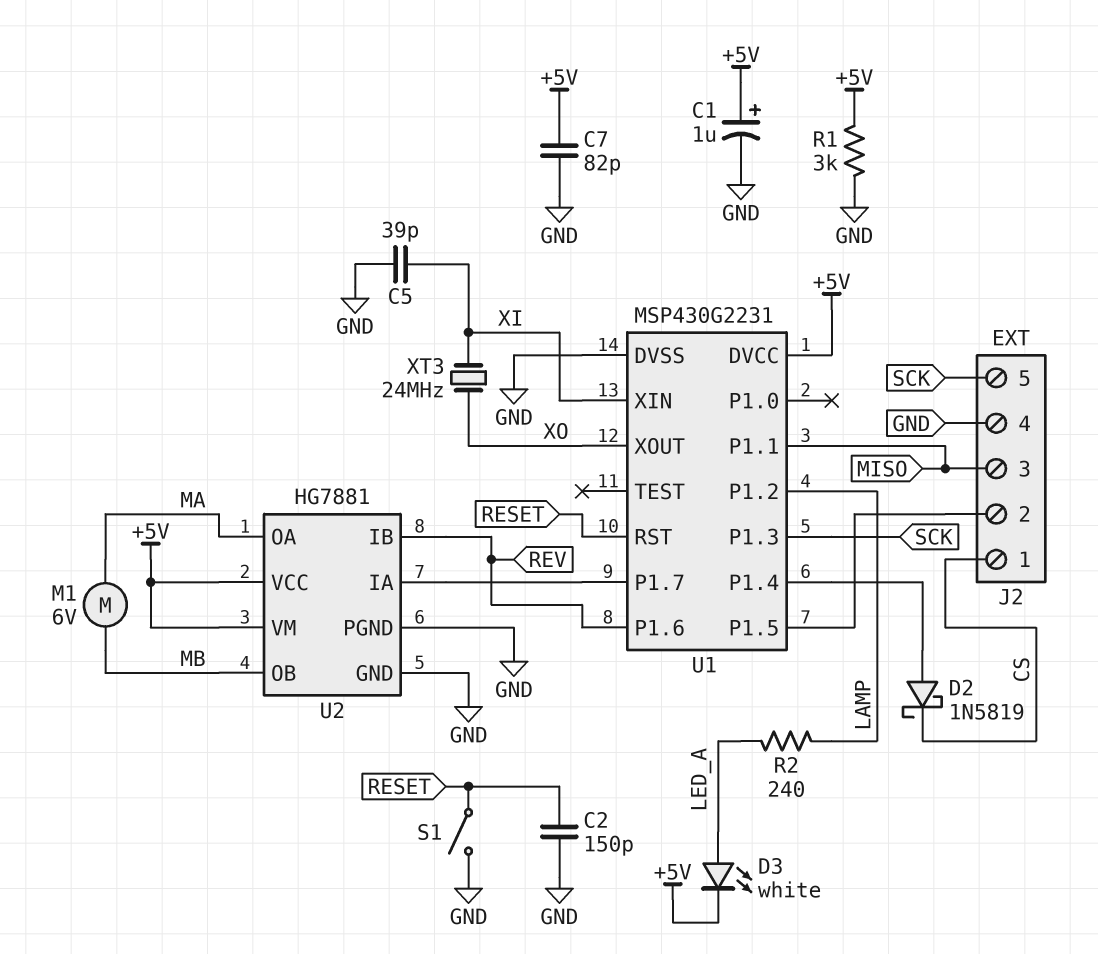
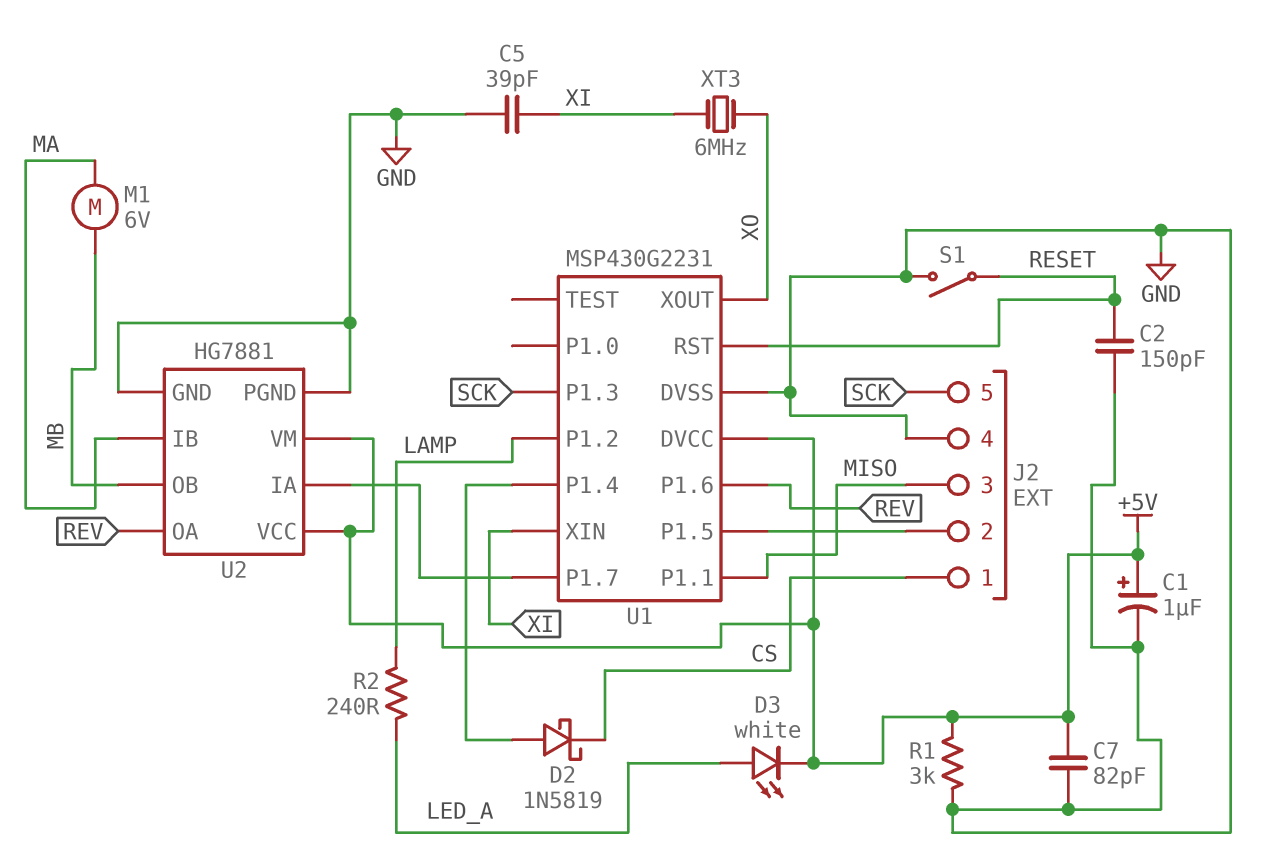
U2 pin IB: REV -> MA
U2 pin OA: MA -> REV
XT3: 24MHz (XI, XO) -> 6MHz (XI, XO)

